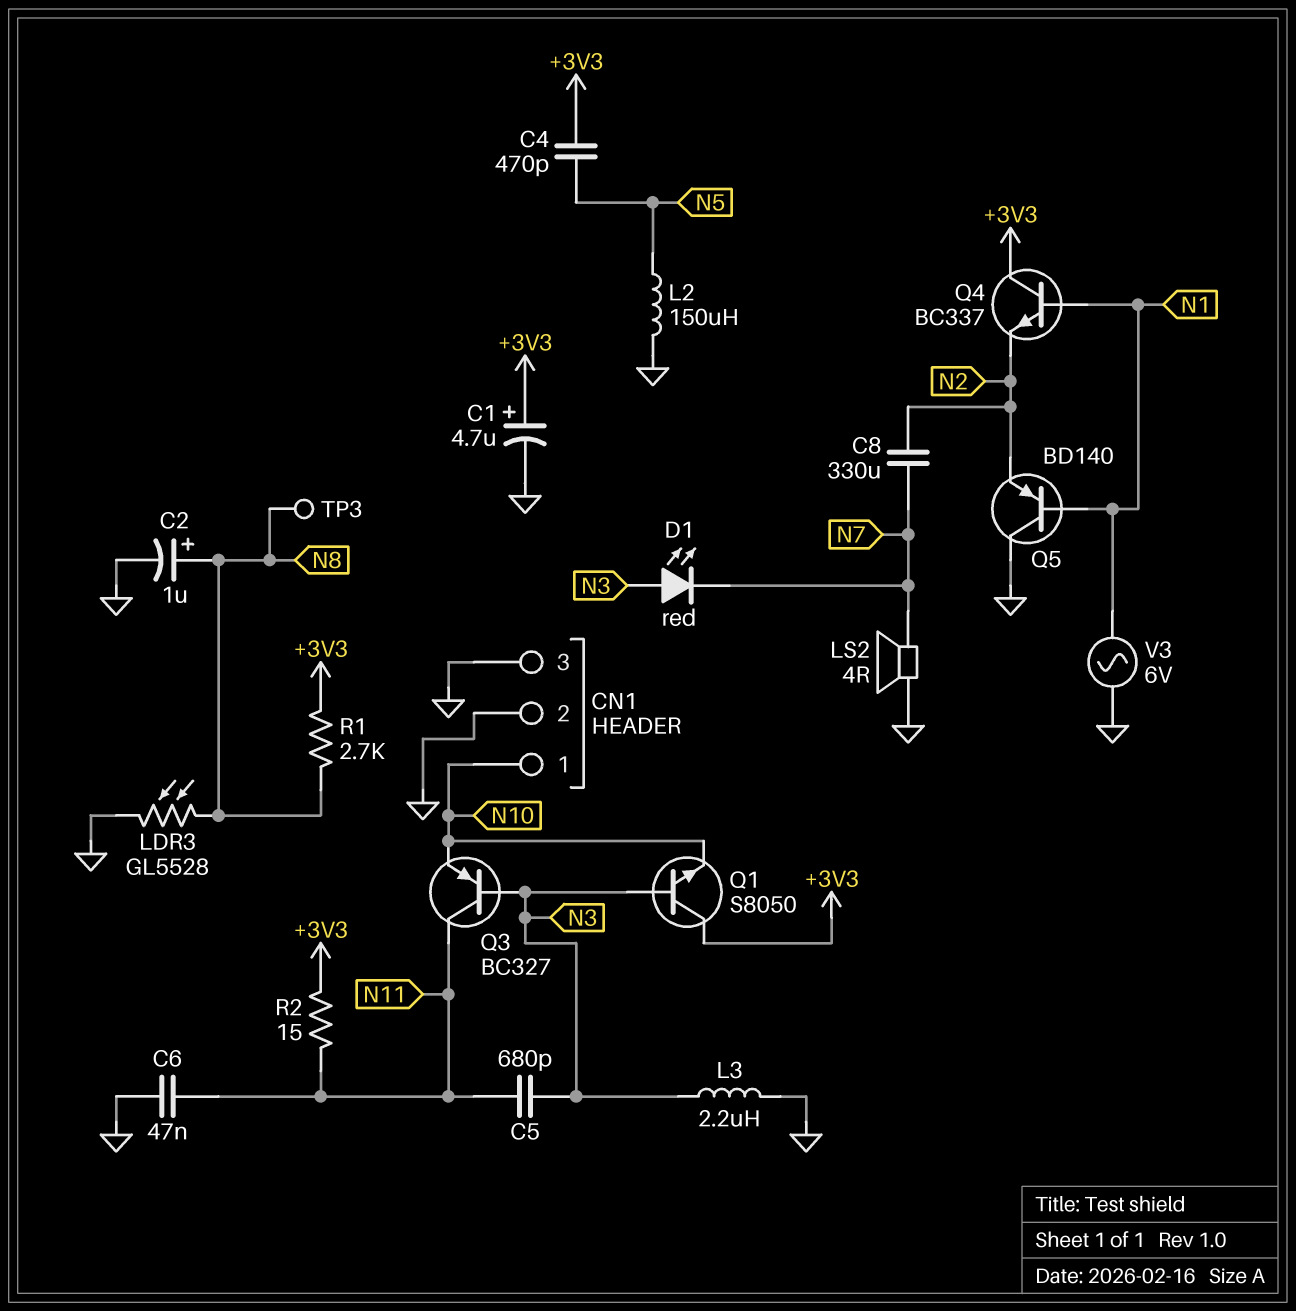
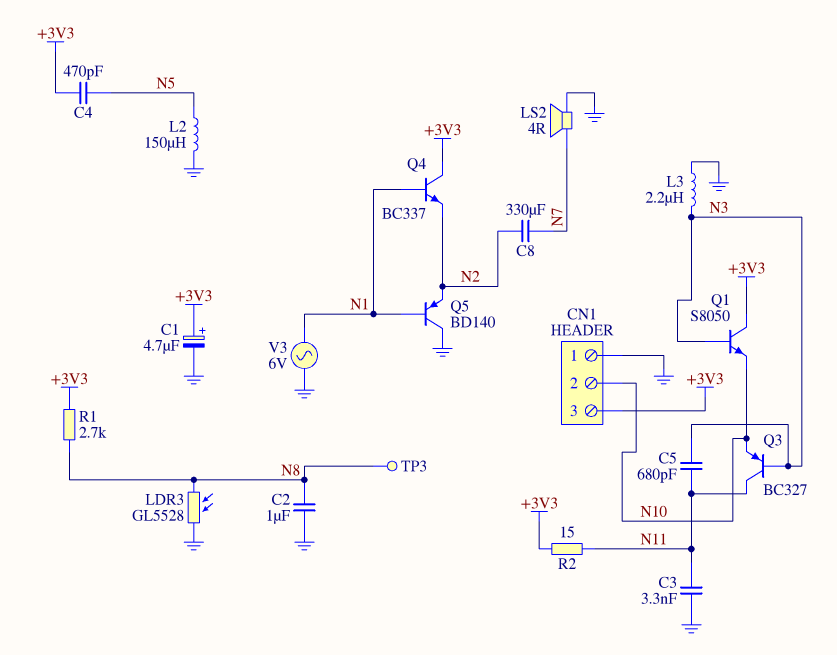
C2: 1uF (plus N8, minus GND) -> 1uF (GND, N8)
C3: none -> 3.3nF (GND, N11)
C6: 47nF (GND, N11) -> none
CN1 pin 1: N10 -> GND
CN1 pin 2: GND -> N10
CN1 pin 3: GND -> +3V3
D1: LED red (A N3, K N7) -> none

